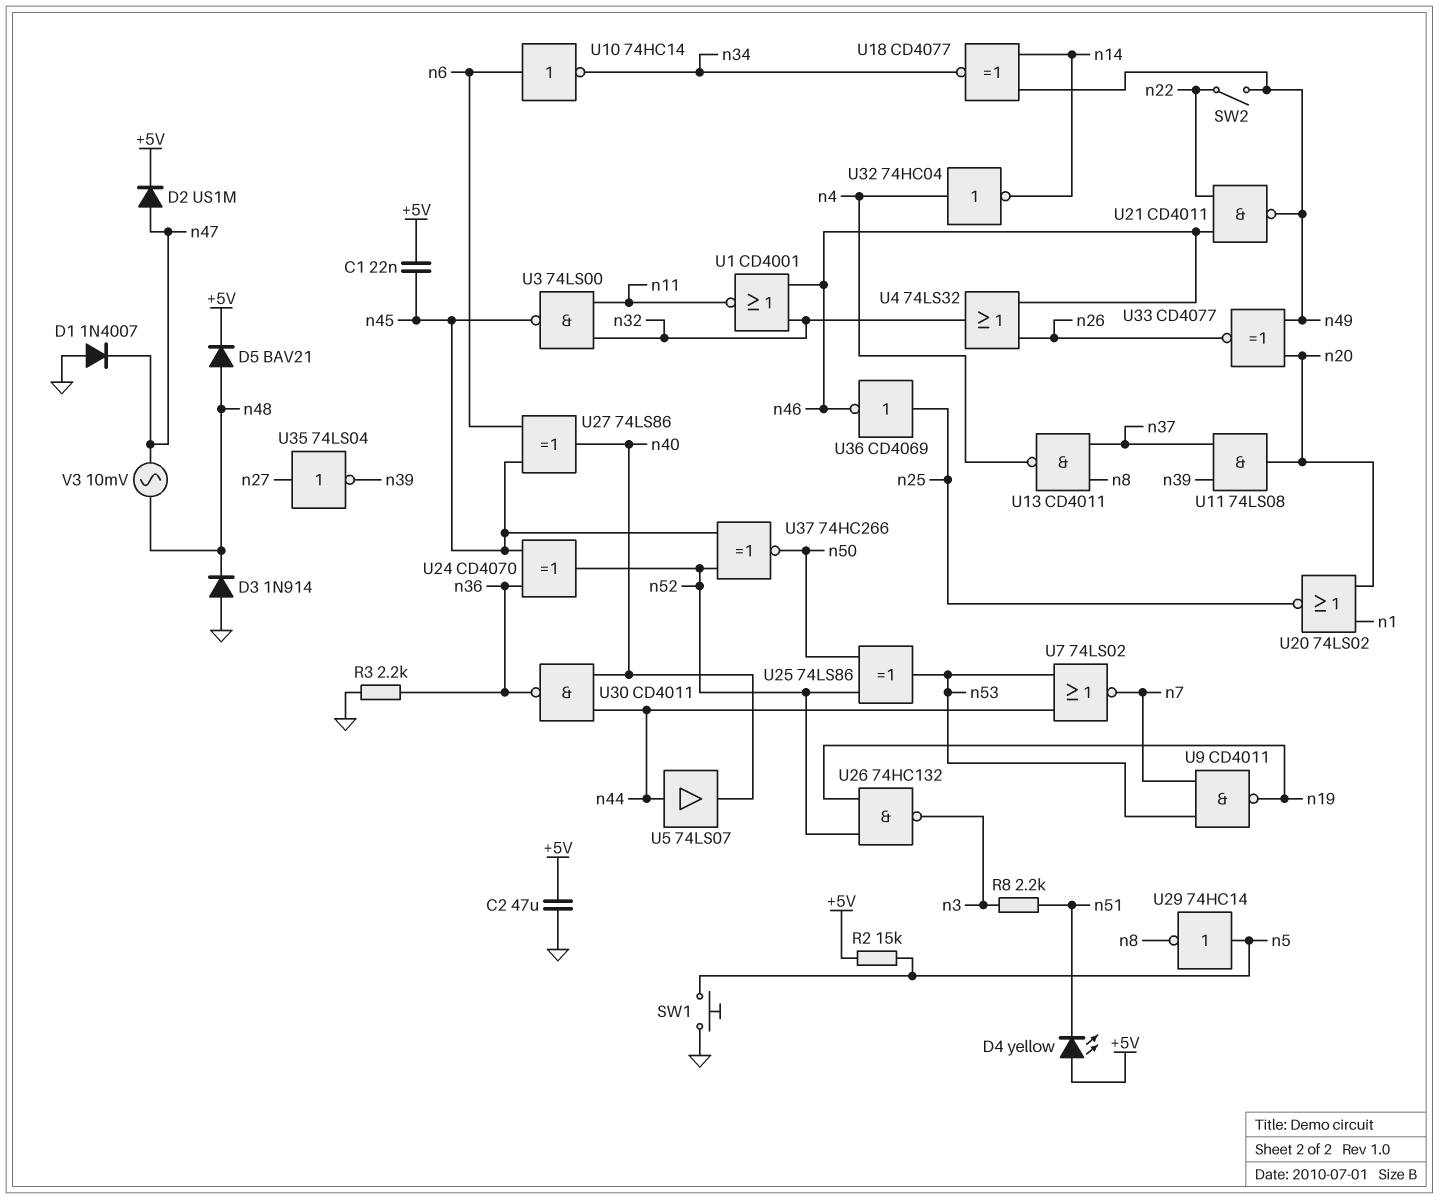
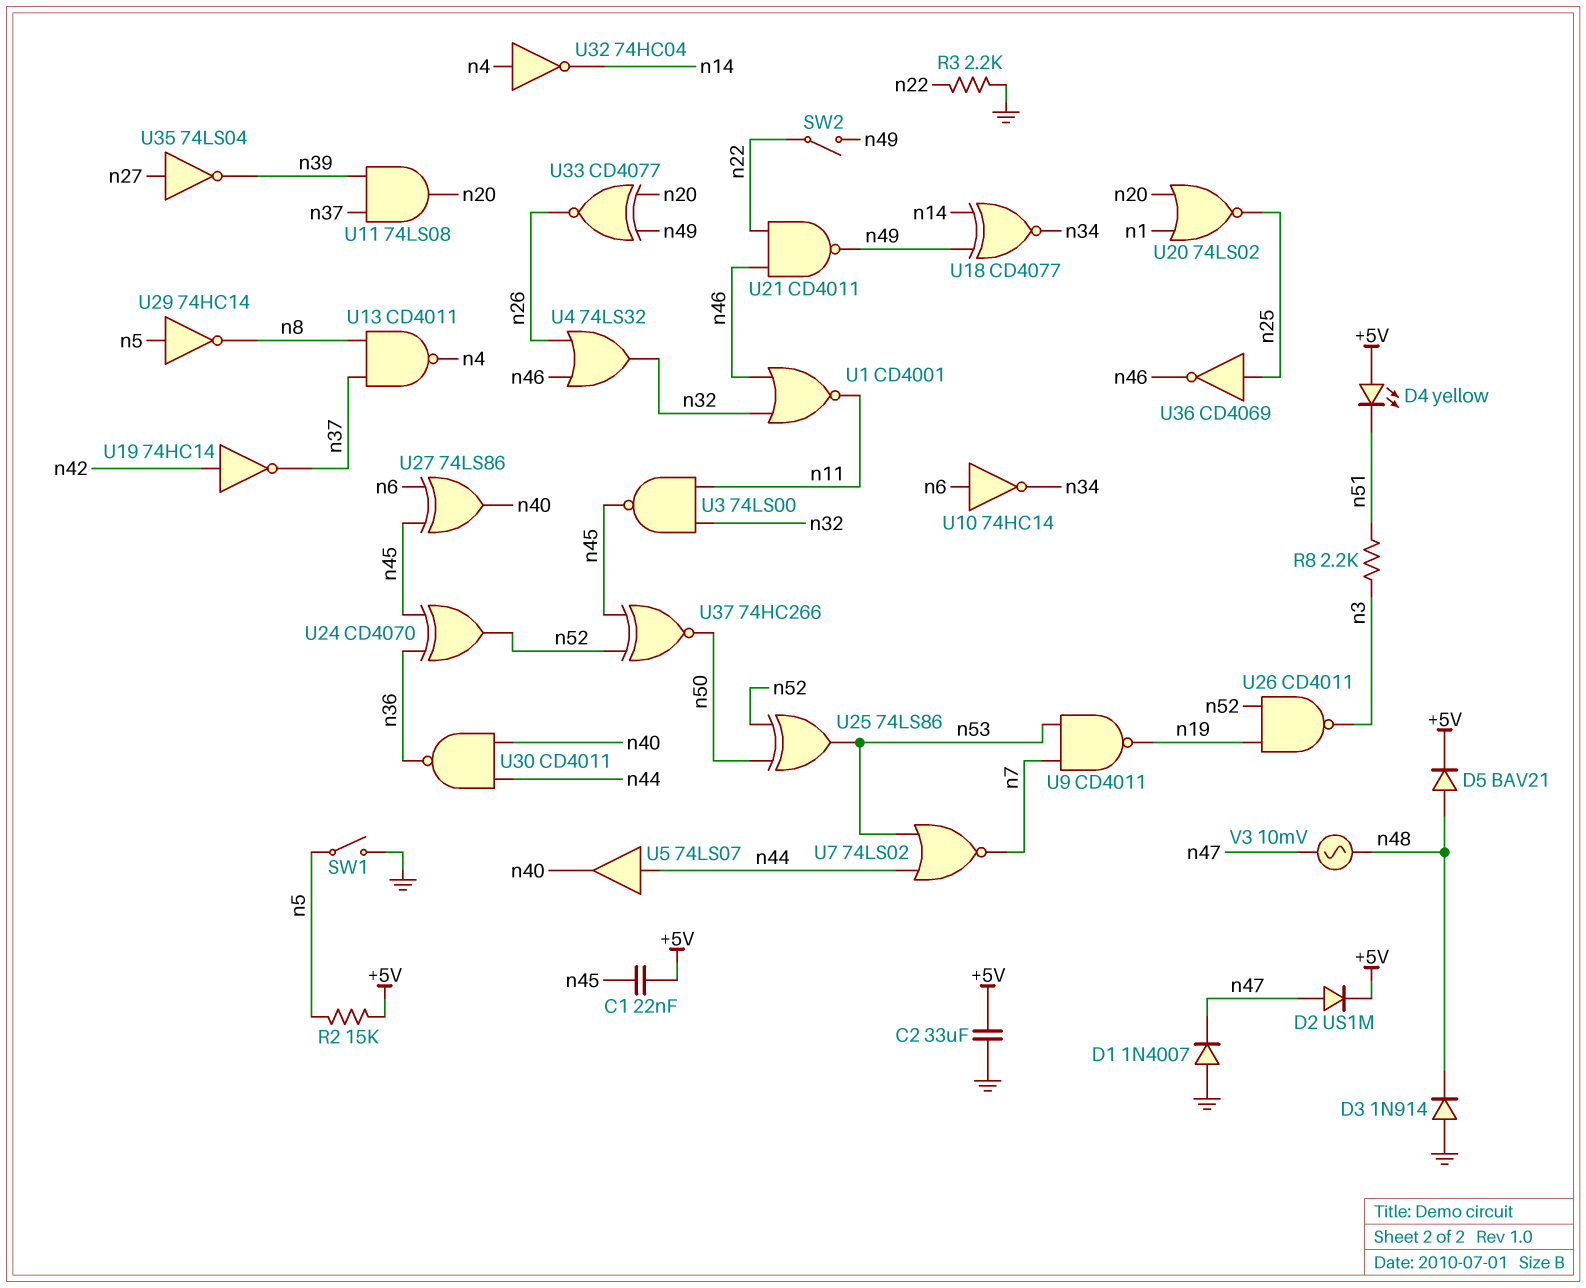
C2: 47uF (+5V, GND) -> 33uF (+5V, GND)
R3: 2.2k (GND, n36) -> 2.2k (GND, n22)
SW1: button (GND, n5) -> switch (GND, n5)
U19: none -> NOT 74HC14 (in n42, out n37)
U26: NAND 74HC132 (in n19, in n52, out n3) -> NAND CD4011 (in n19, in n52, out n3)

